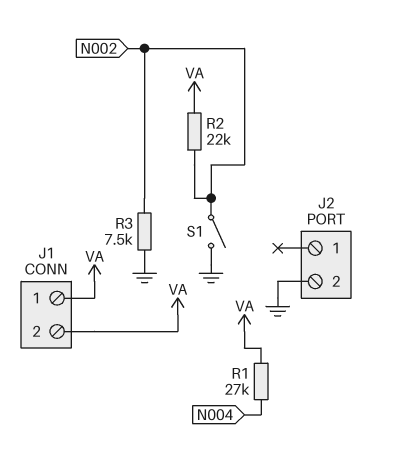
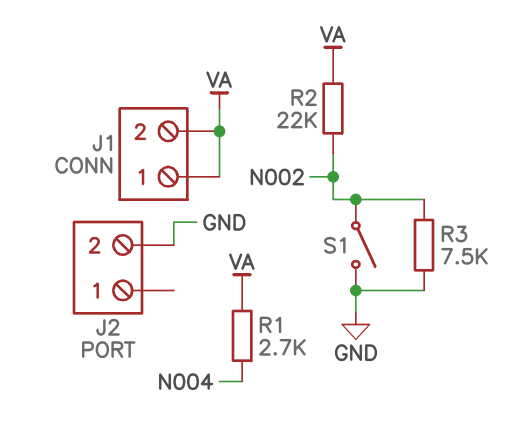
R1: 27k (N004, VA) -> 2.7k (N004, VA)

